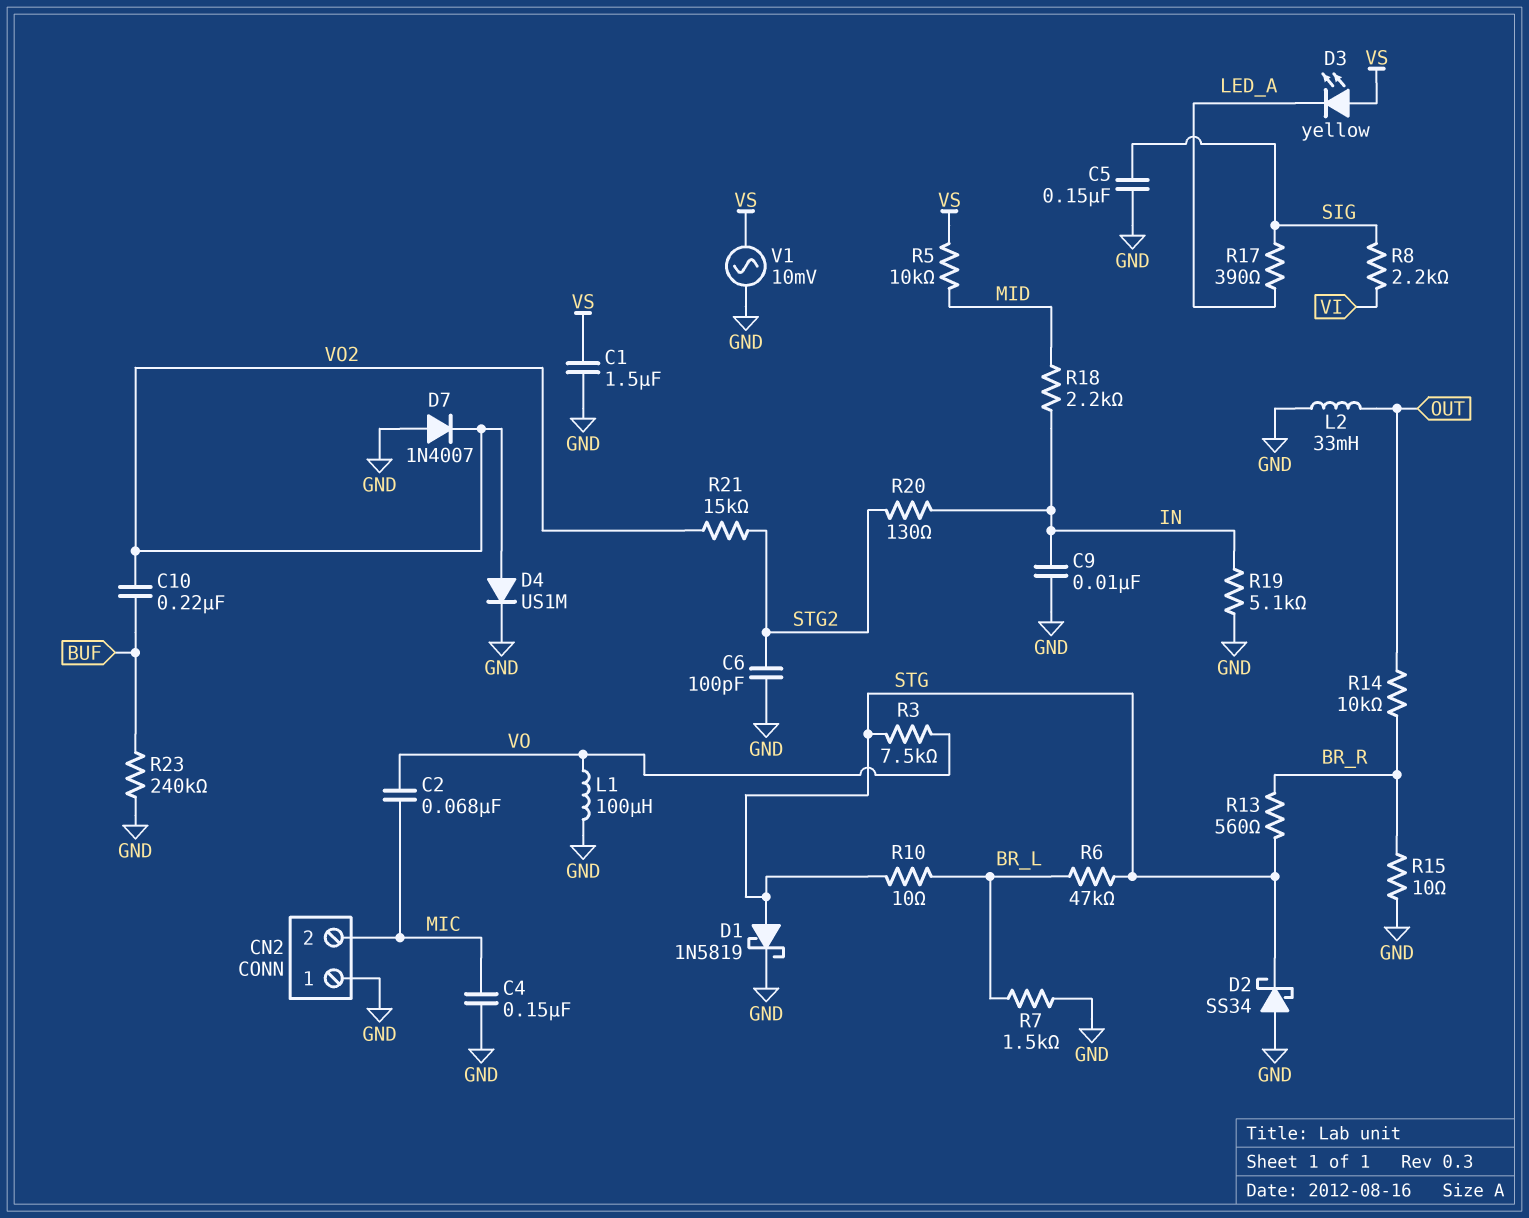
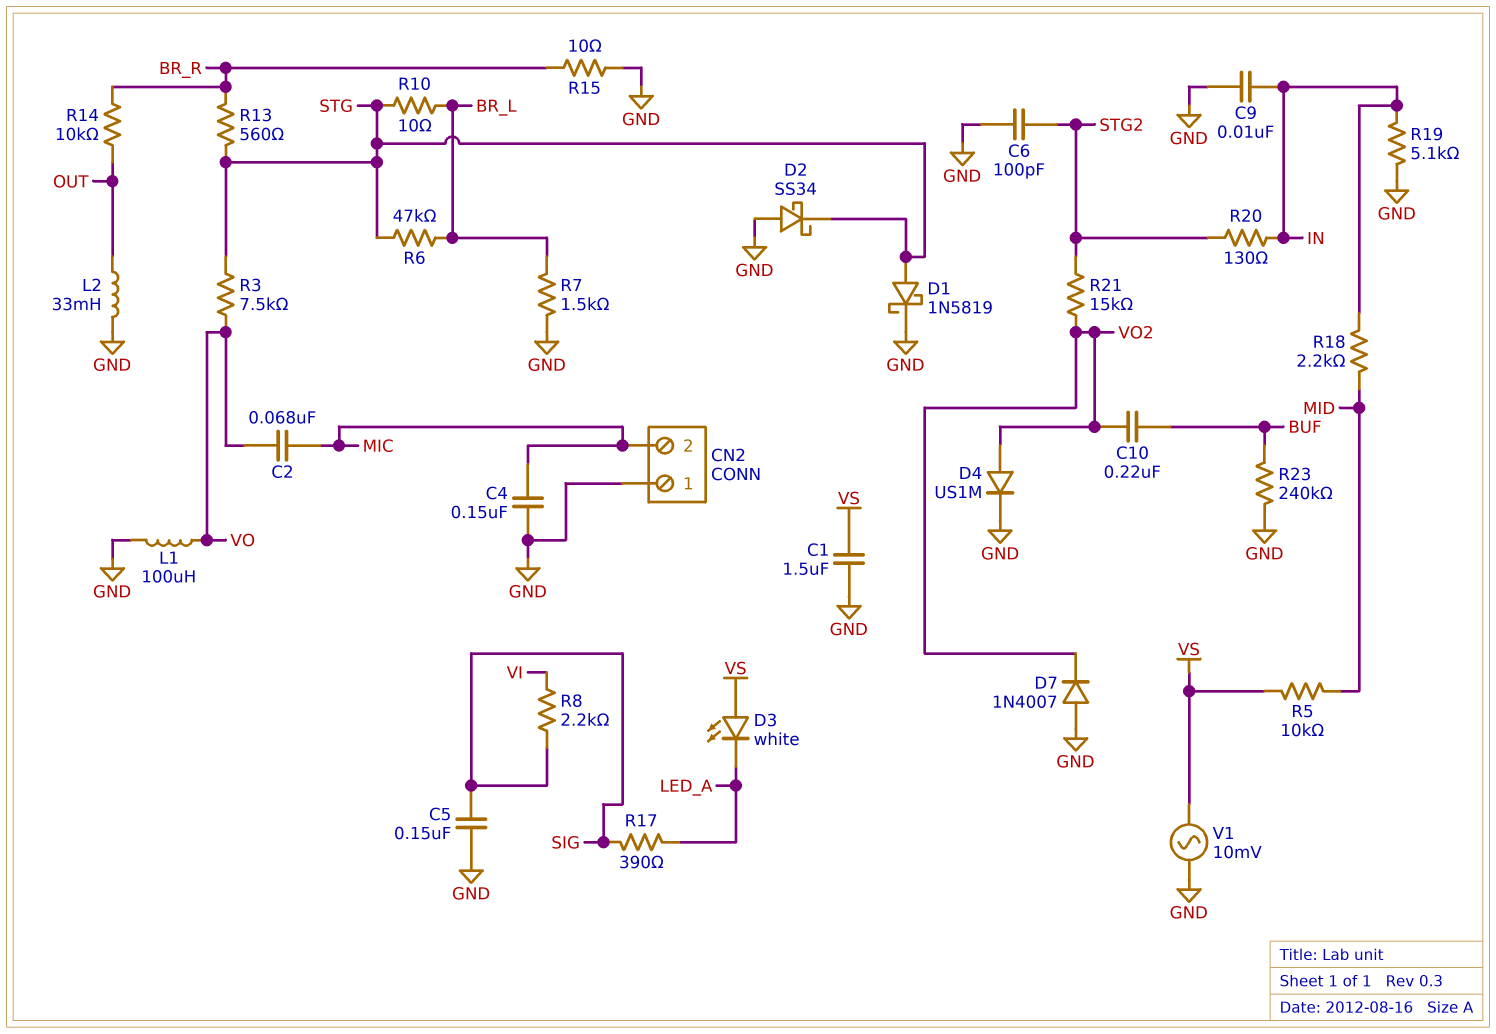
D3: LED yellow (A VS, K LED_A) -> LED white (A VS, K LED_A)

